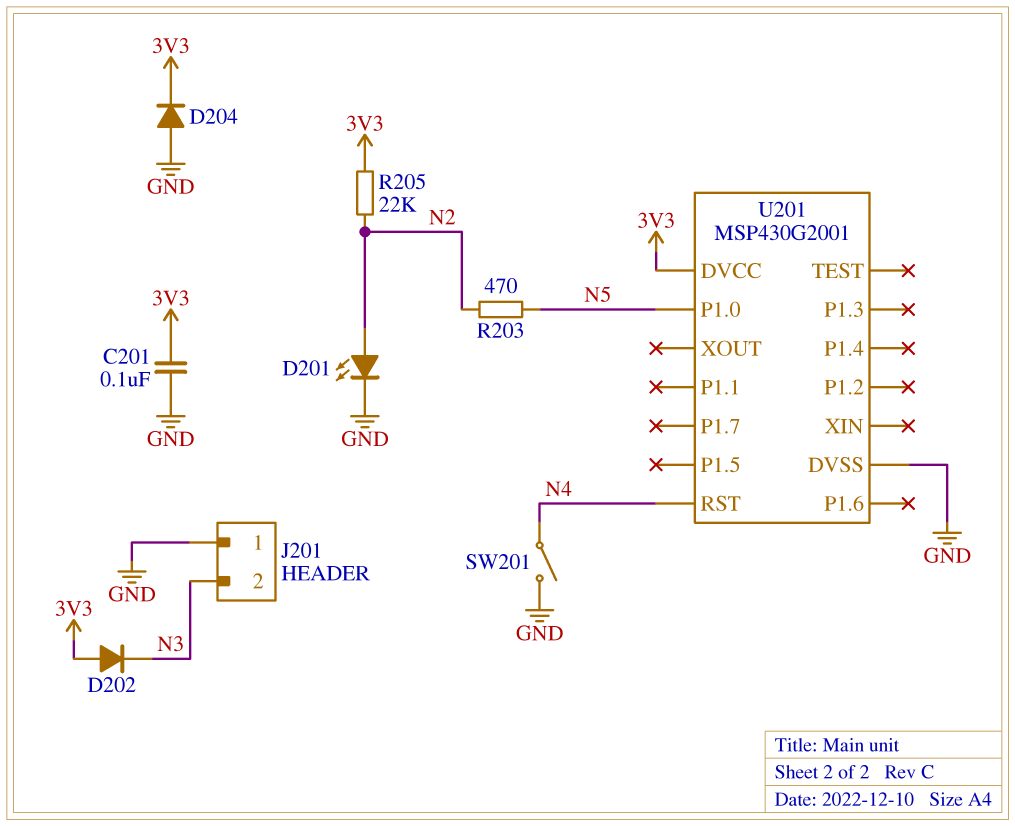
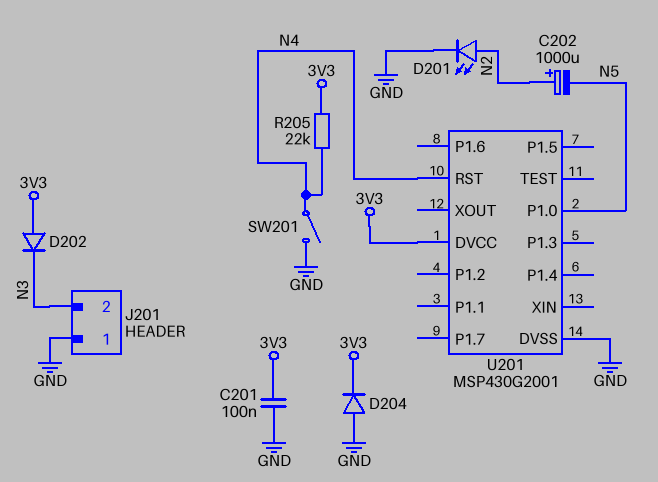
C202: none -> 1000uF (plus N2, minus N5)
R203: 470 (N2, N5) -> none
R205: 22k (3V3, N2) -> 22k (3V3, N4)

